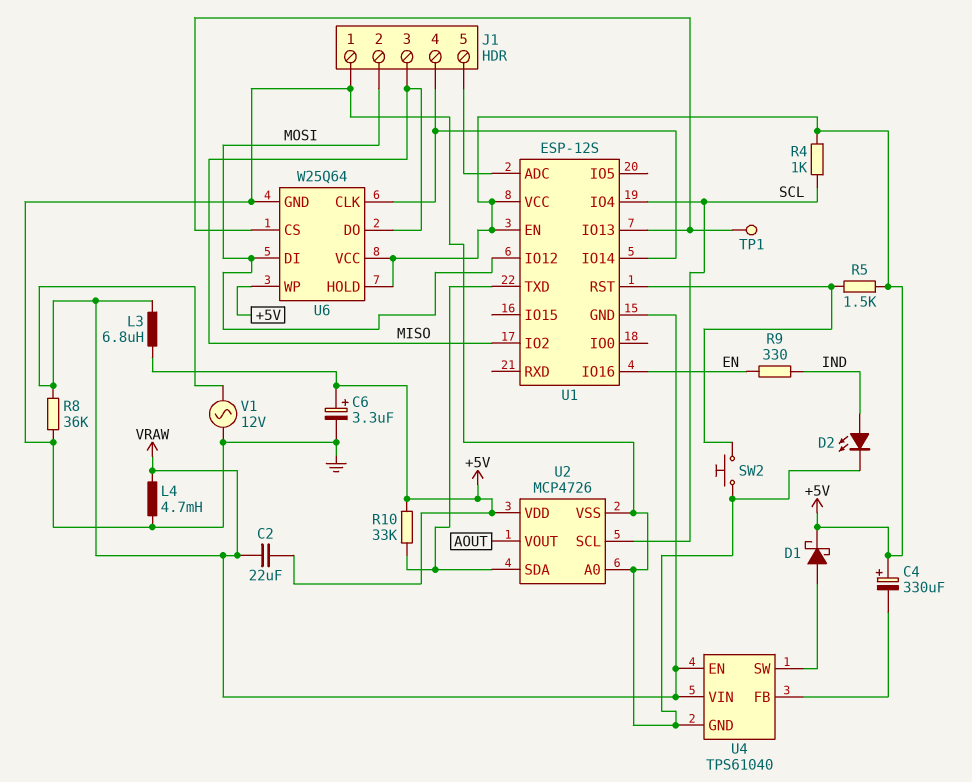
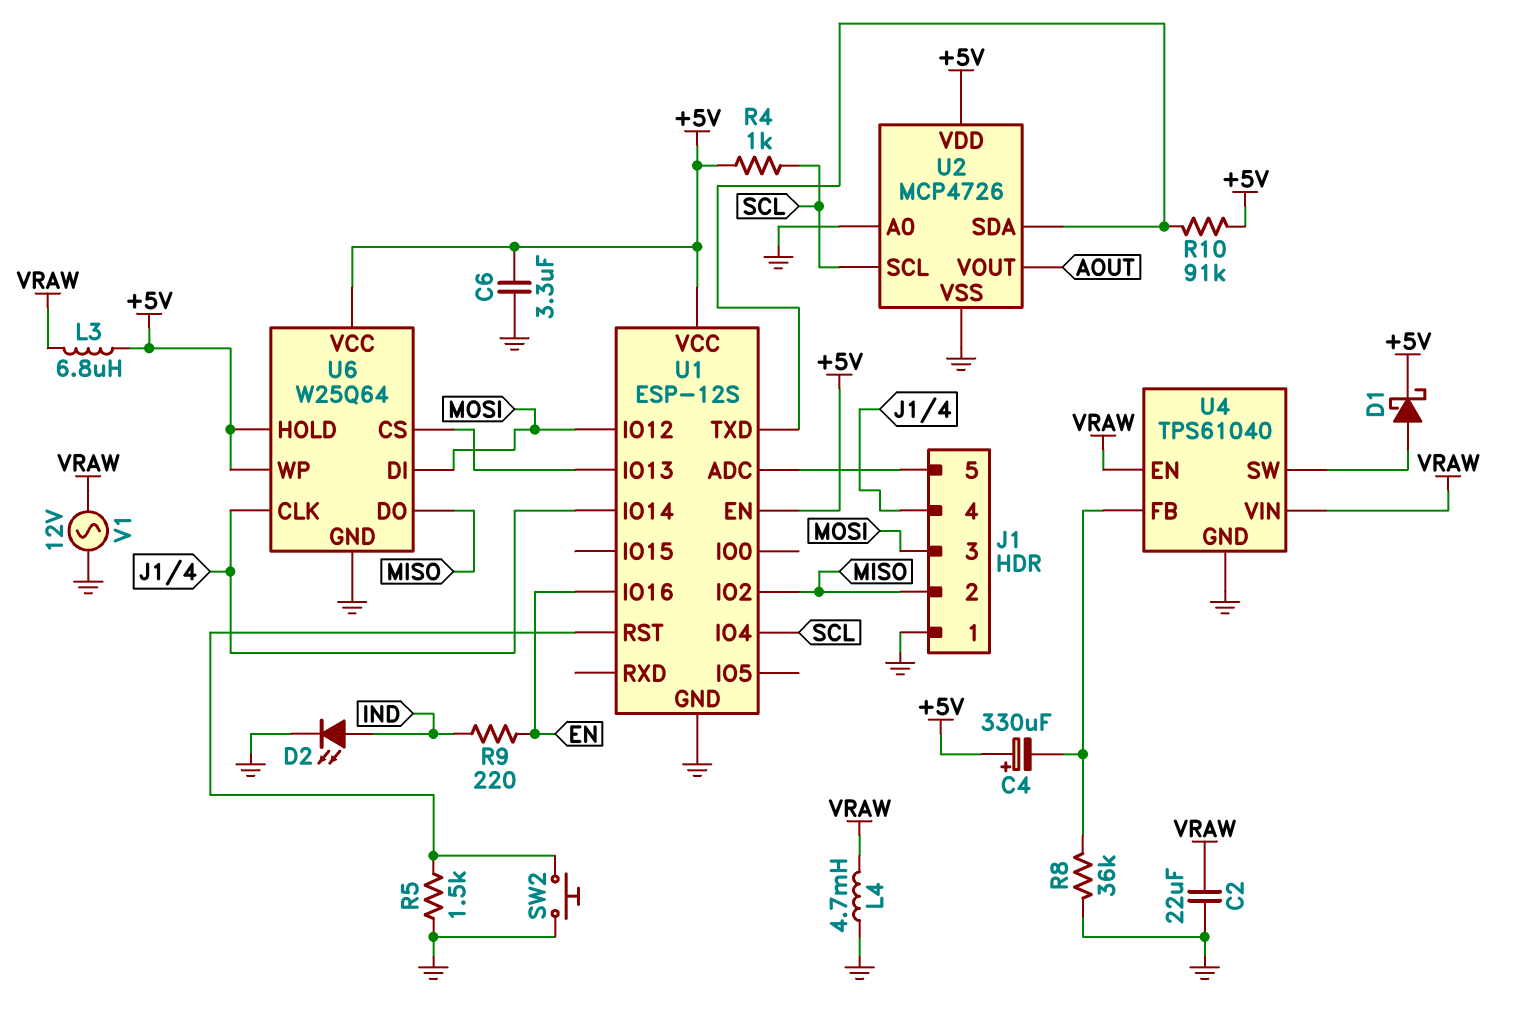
C2: 22uF (+5V, VRAW) -> 22uF (GND, VRAW)
C6: 3.3uF (plus +5V, minus GND) -> 3.3uF (+5V, GND)
J1 pin 2: MOSI -> MISO
J1 pin 3: MISO -> MOSI
R5: 1.5k (+5V, U1/RST) -> 1.5k (GND, U1/RST)
R8: 36k (GND, VRAW) -> 36k (GND, U4/FB)
R9: 330 (EN, IND) -> 220 (EN, IND)
R10: 33k (+5V, U1/TXD) -> 91k (+5V, U1/TXD)
TP1: test point (U1/IO13) -> none
U1 pin GND: VRAW -> GND

